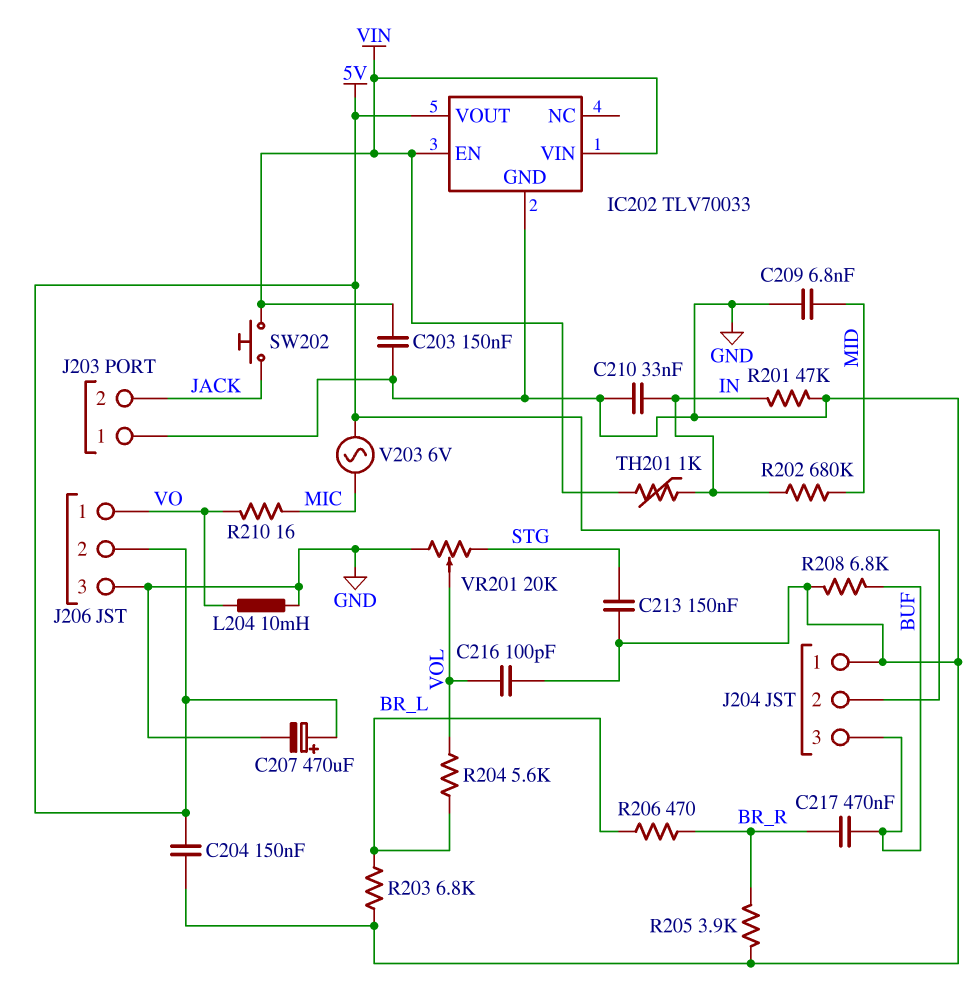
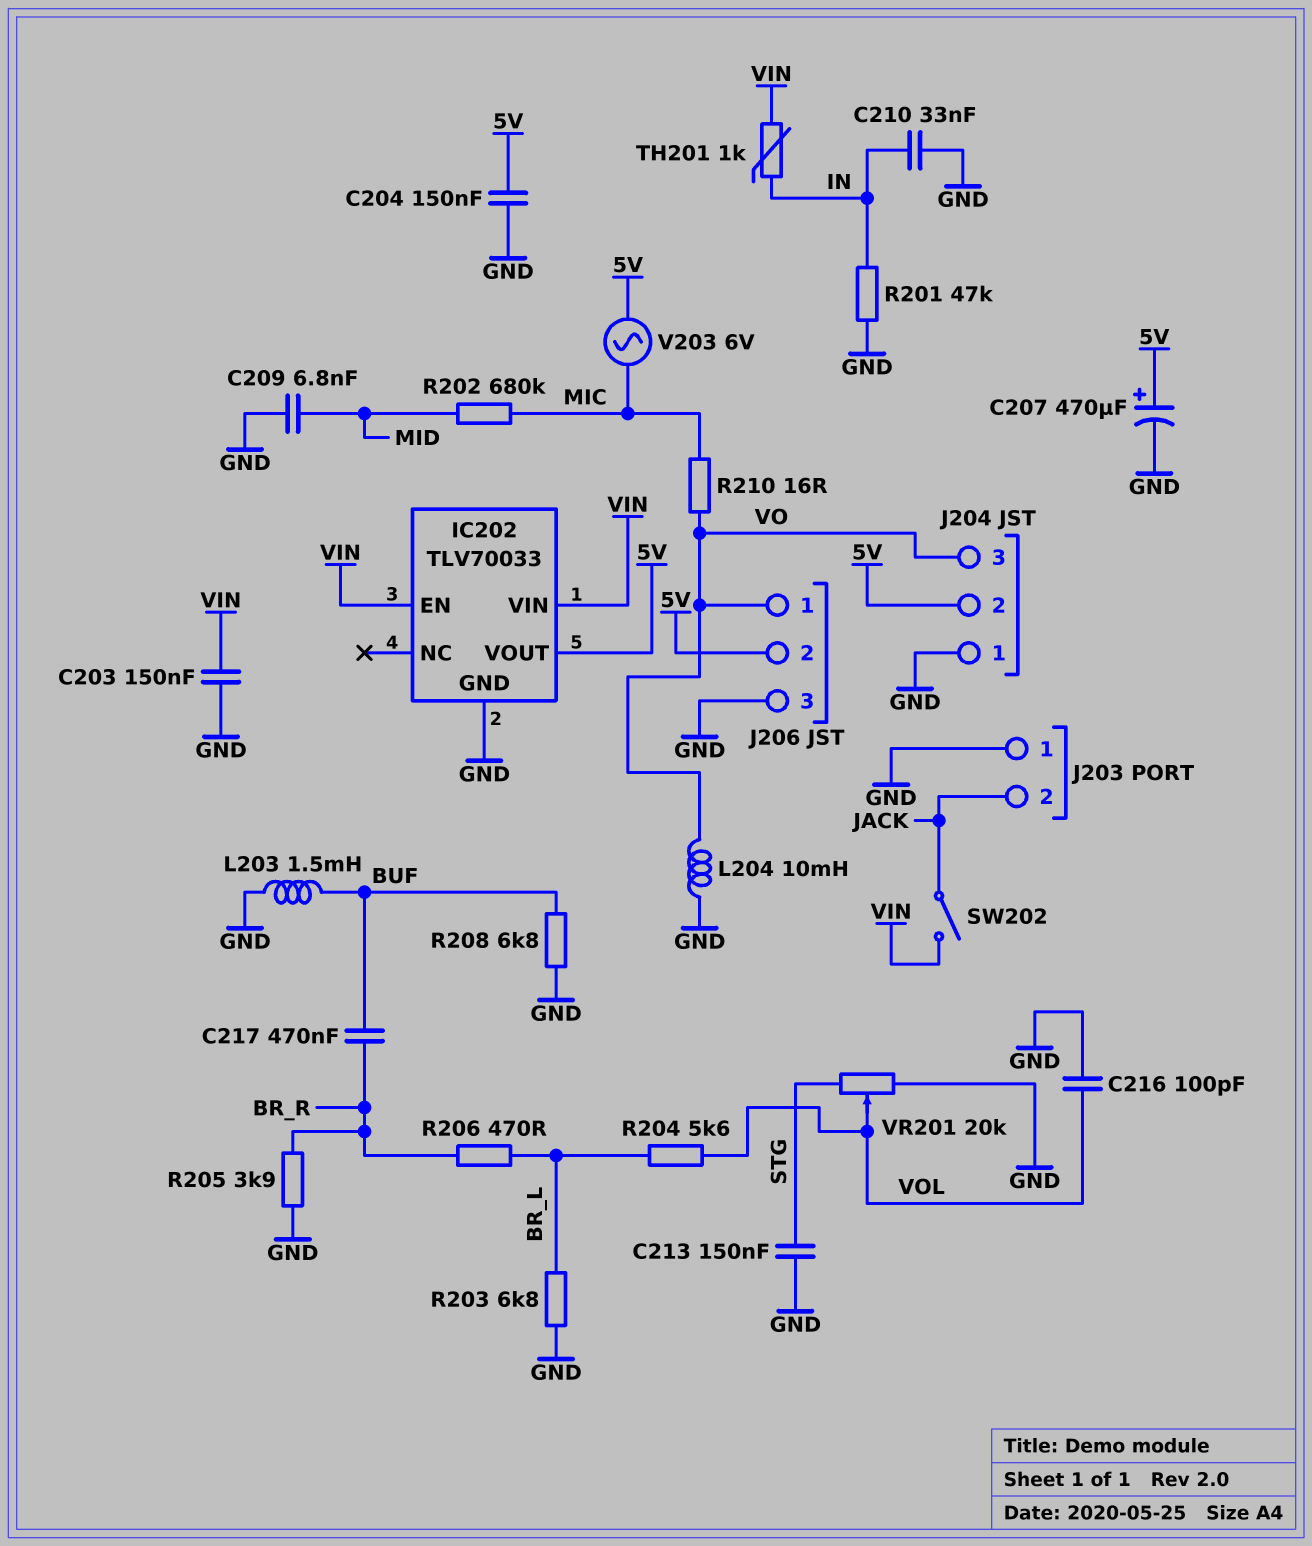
J204 pin 3: BUF -> VO
L203: none -> 1.5mH (BUF, GND)
R202: 680k (IN, MID) -> 680k (MIC, MID)
SW202: button (JACK, VIN) -> switch (JACK, VIN)

